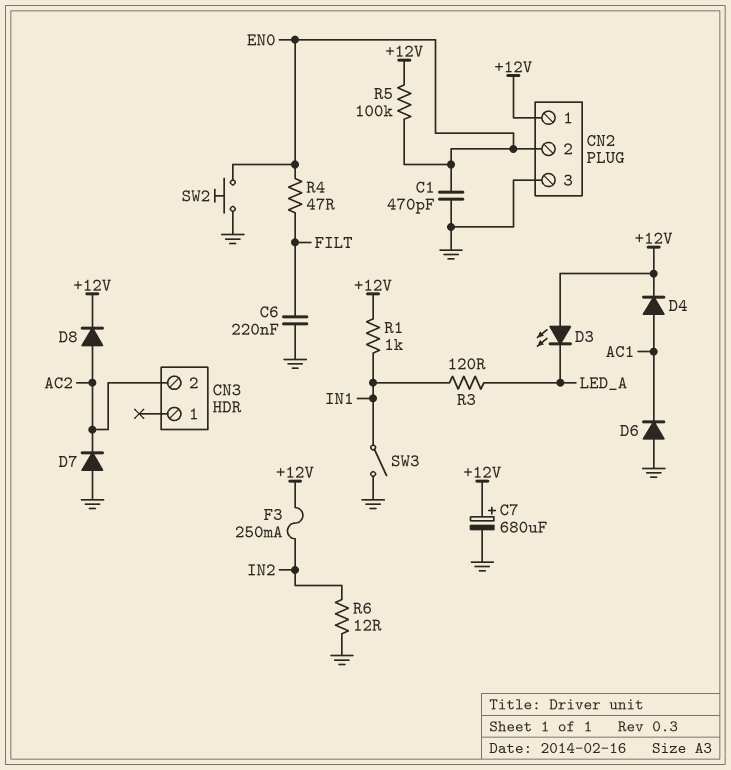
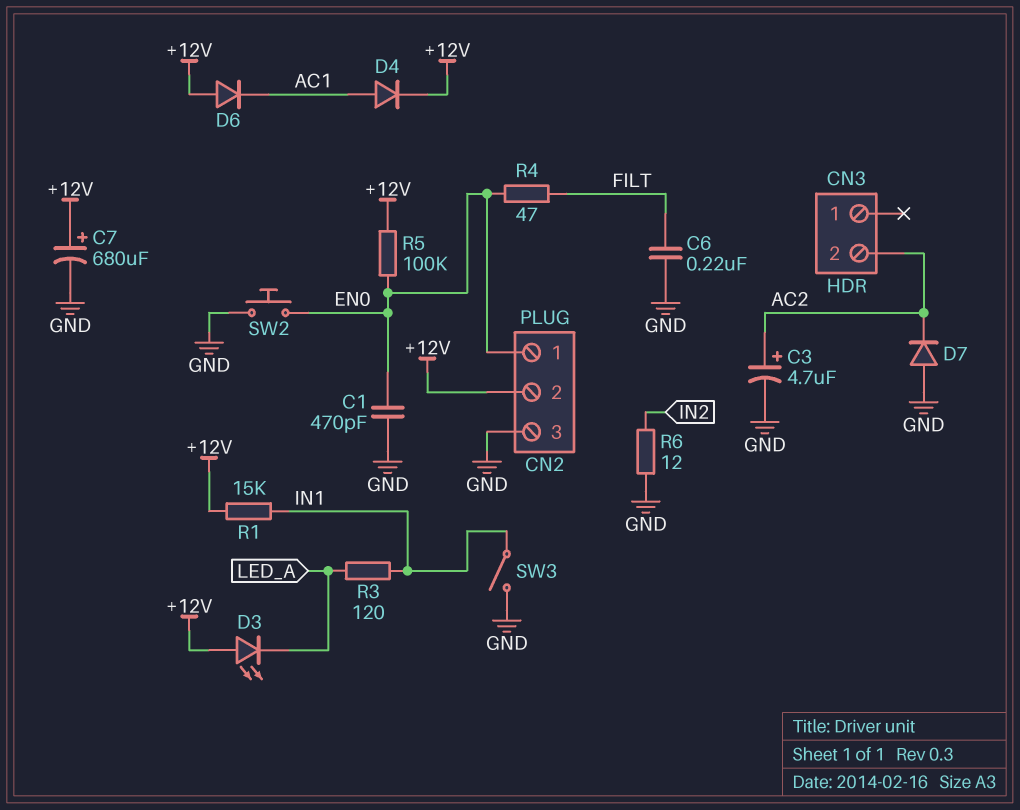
C3: none -> 4.7uF (plus AC2, minus GND)
CN2 pin 1: +12V -> EN0
CN2 pin 2: EN0 -> +12V
D6: diode (A GND, K AC1) -> diode (A +12V, K AC1)
D8: diode (A AC2, K +12V) -> none
F3: 250mA (+12V, IN2) -> none
R1: 1k (+12V, IN1) -> 15k (+12V, IN1)

